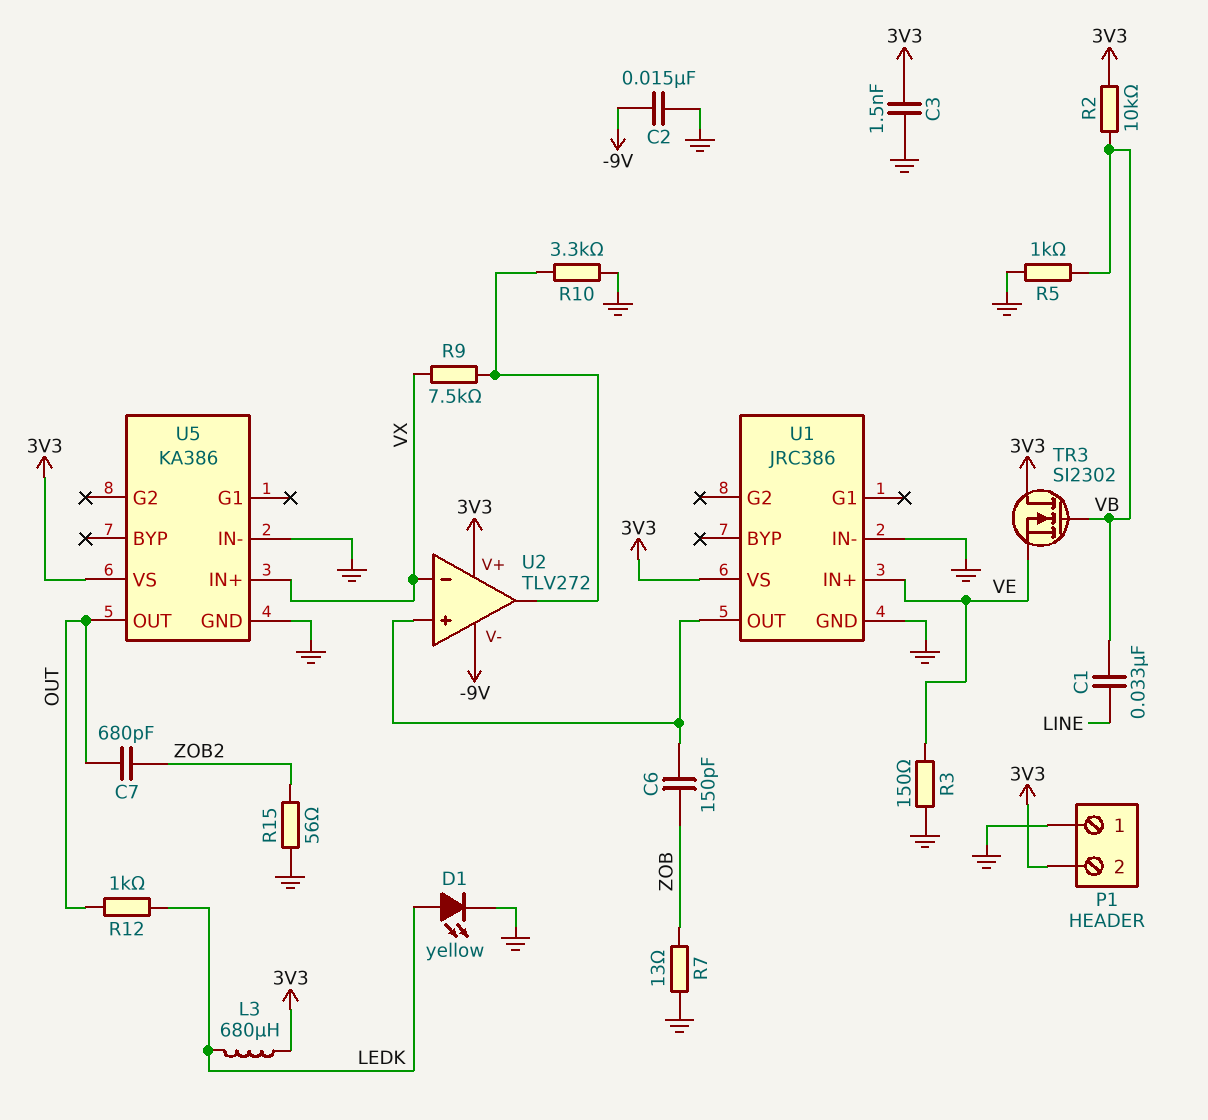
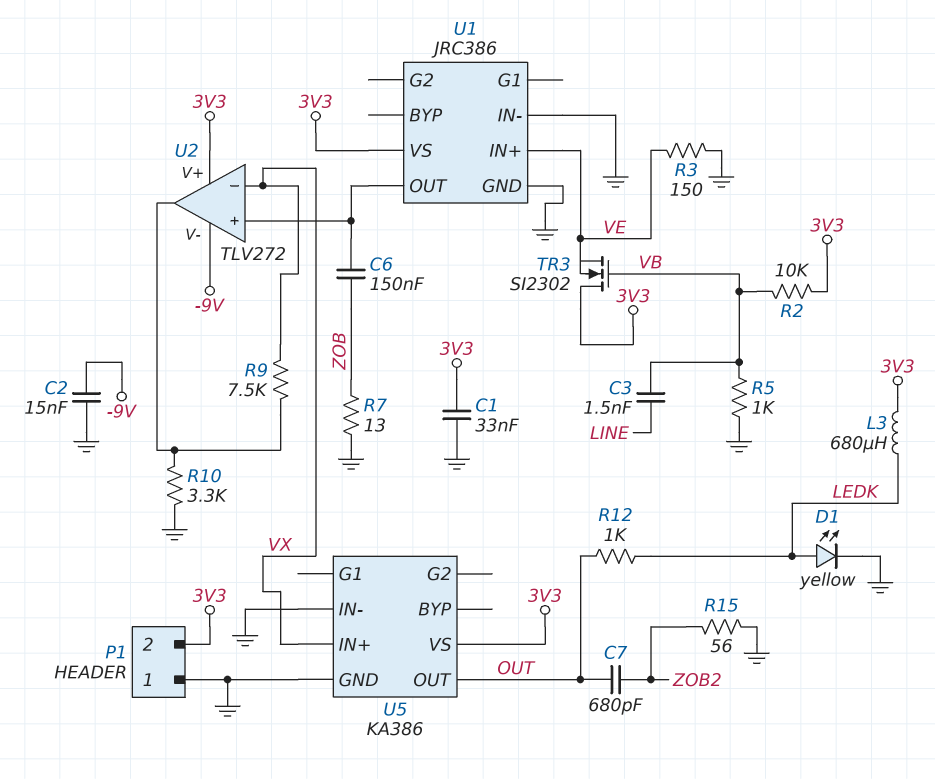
C1: 33nF (LINE, VB) -> 33nF (3V3, GND)
C3: 1.5nF (3V3, GND) -> 1.5nF (LINE, VB)
C6: 150pF (U1/OUT, ZOB) -> 150nF (U1/OUT, ZOB)

